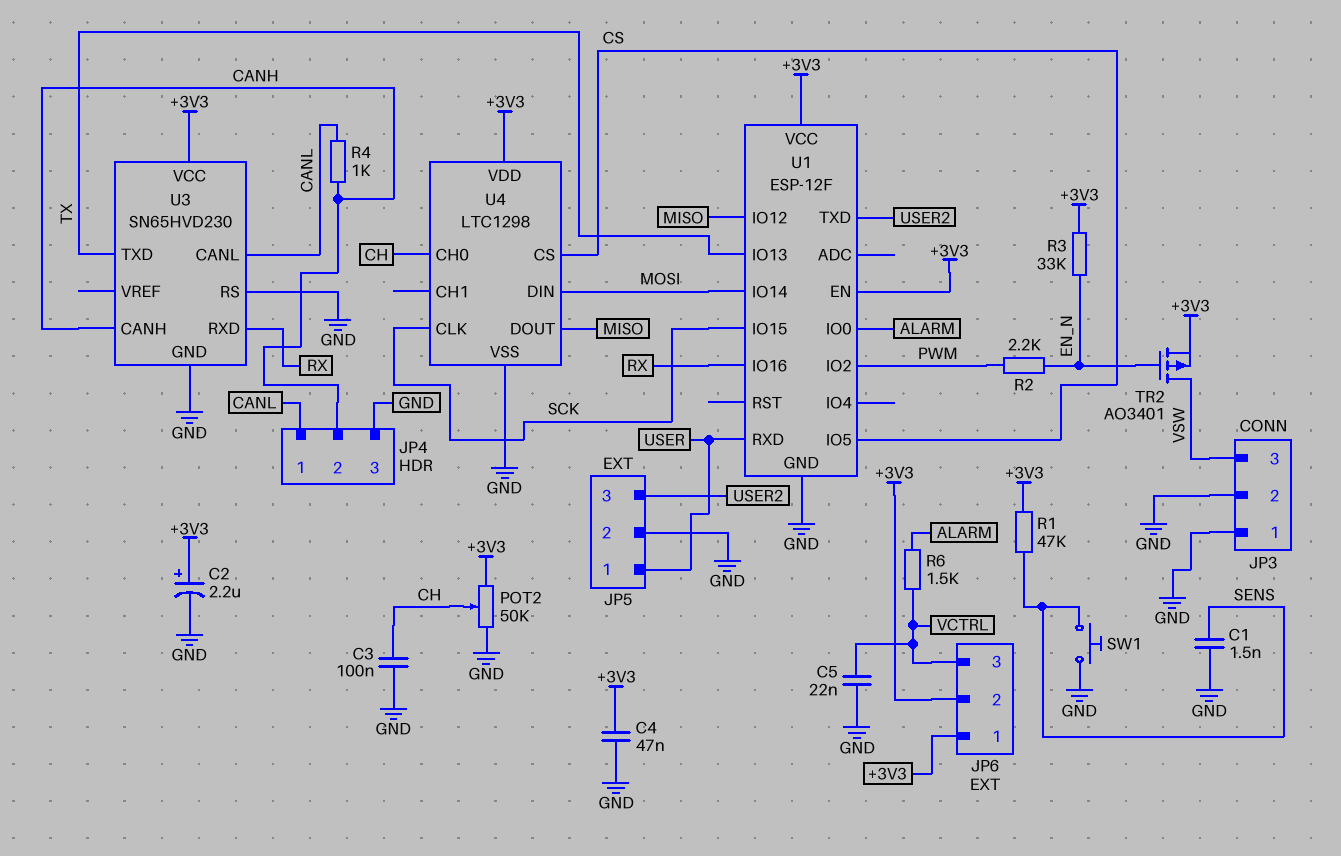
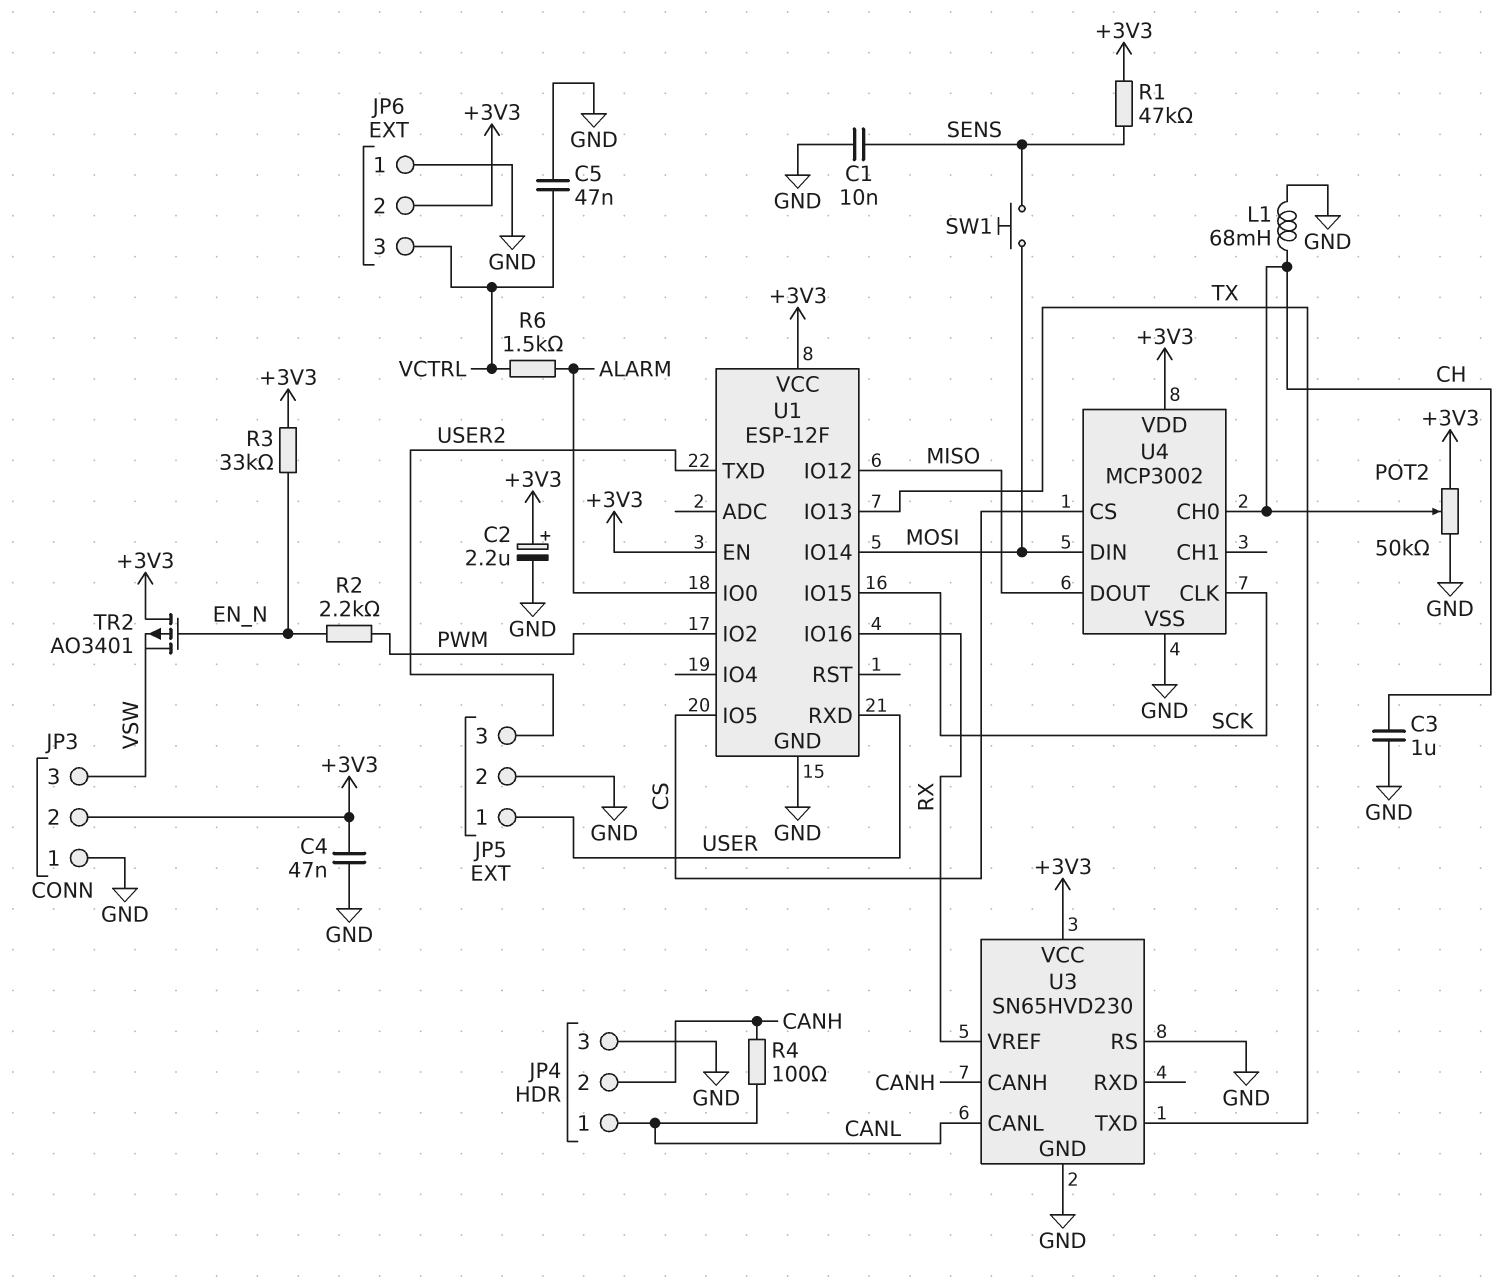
C1: 1.5nF (GND, SENS) -> 10nF (GND, SENS)
C3: 100nF (CH, GND) -> 1uF (CH, GND)
C5: 22nF (GND, VCTRL) -> 47nF (GND, VCTRL)
JP3 pin 2: GND -> +3V3
JP6 pin 1: +3V3 -> GND
L1: none -> 68mH (CH, GND)
R4: 1k (CANH, CANL) -> 100 (CANH, CANL)
SW1: button (GND, SENS) -> button (MOSI, SENS)
TR2: PMOS AO3401 (G EN_N, D VSW, S +3V3) -> PMOS AO3401 (G EN_N, D +3V3, S VSW)
U3 pin RXD: RX -> none
U3 pin VREF: none -> RX
U4: LTC1298 -> MCP3002

